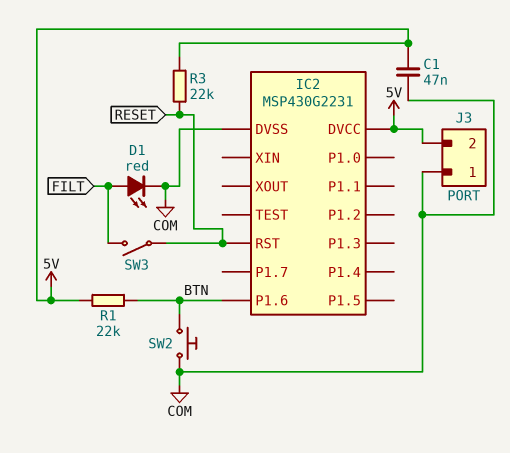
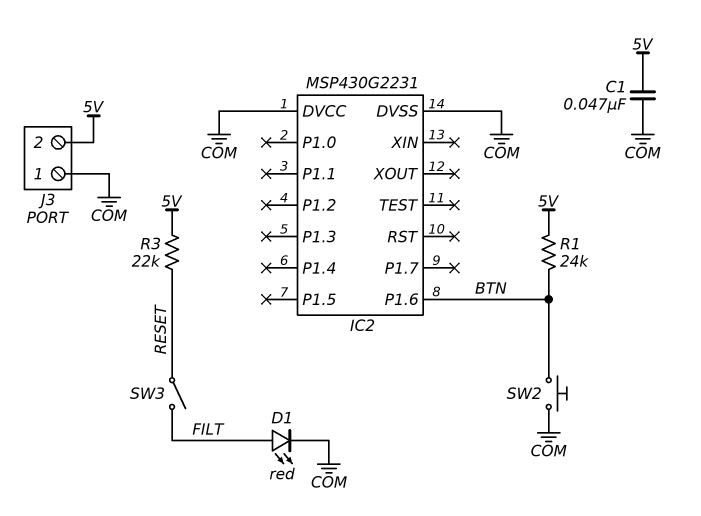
IC2 pin DVCC: 5V -> COM
IC2 pin RST: RESET -> none
R1: 22k (5V, BTN) -> 24k (5V, BTN)

